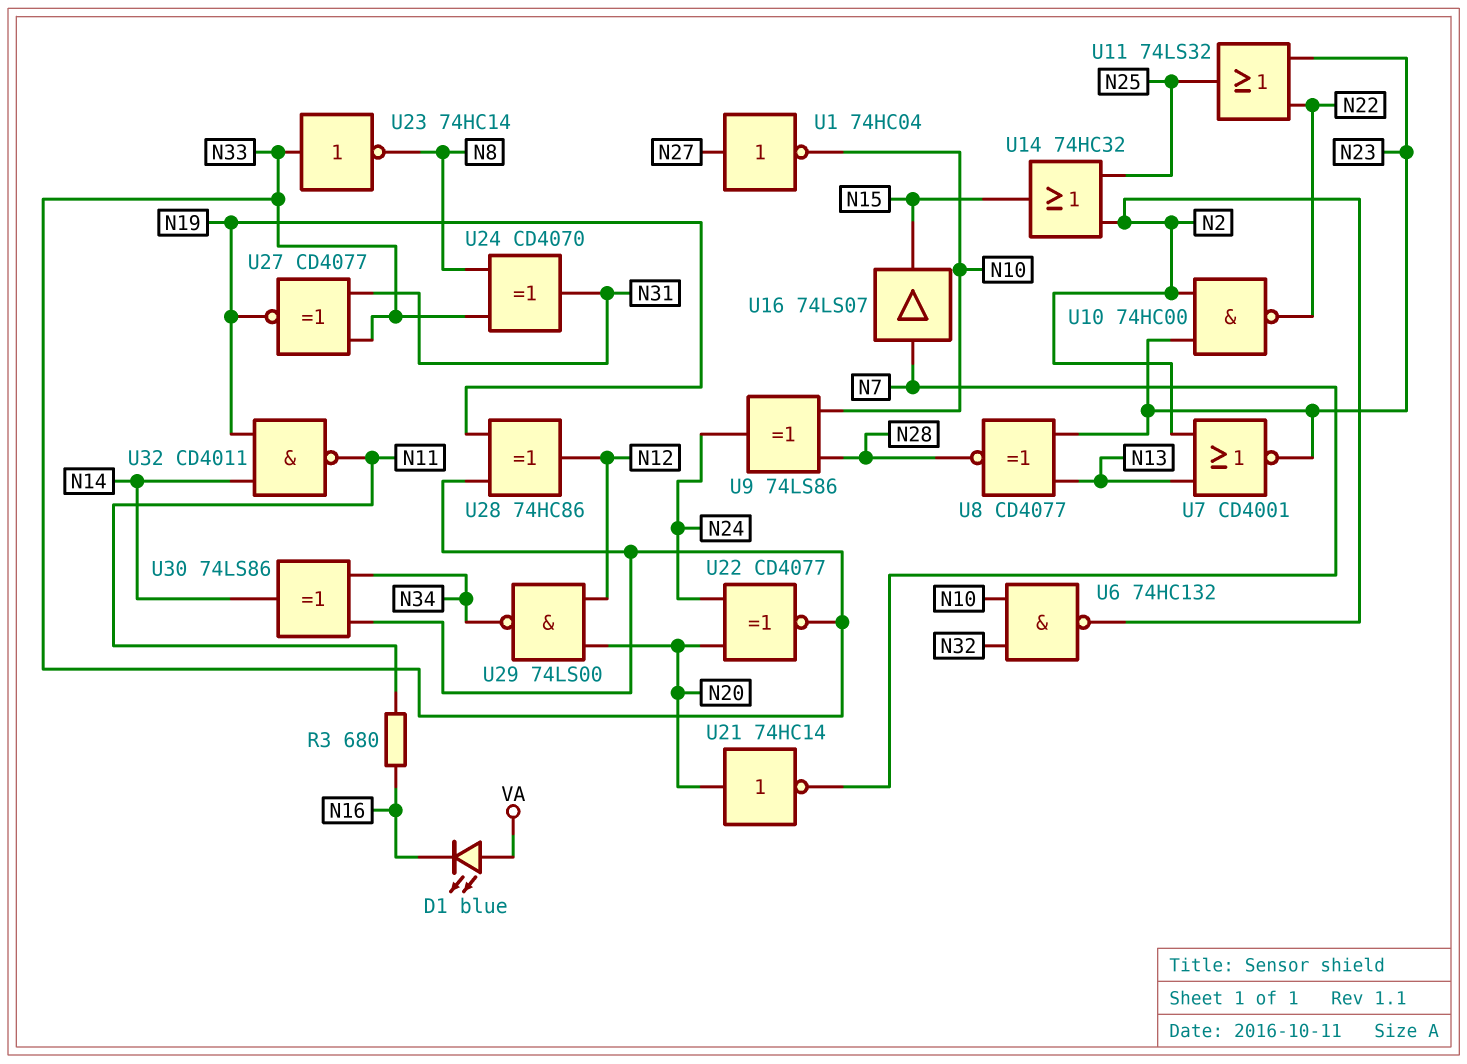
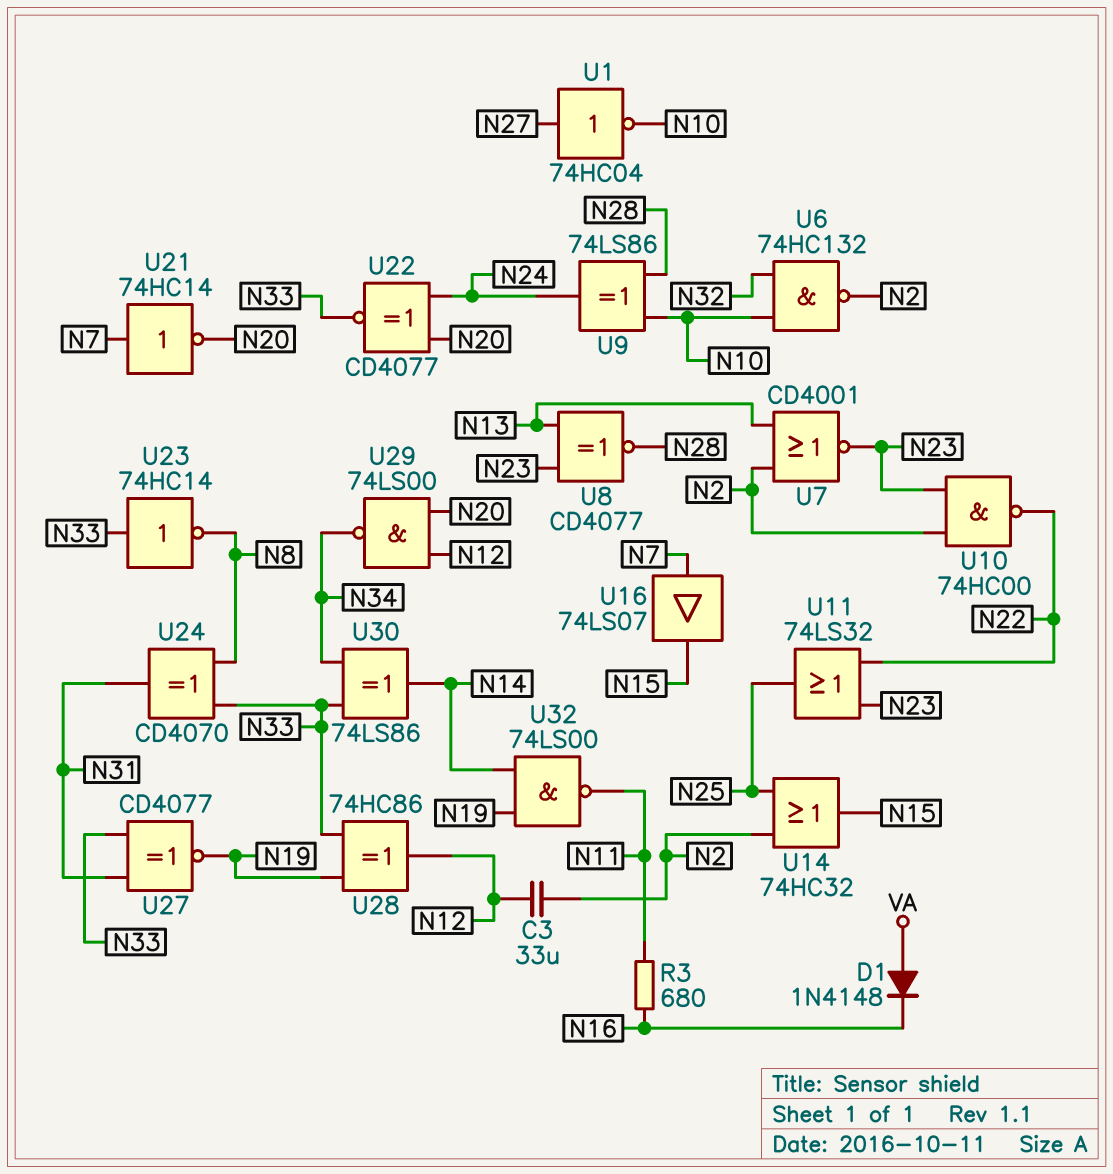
C3: none -> 33uF (N2, N12)
D1: LED blue (A VA, K N16) -> diode 1N4148 (A VA, K N16)
U21: NOT 74HC14 (in N20, out N7) -> NOT 74HC14 (in N7, out N20)
U32: NAND CD4011 (in N14, in N19, out N11) -> NAND 74LS00 (in N14, in N19, out N11)

